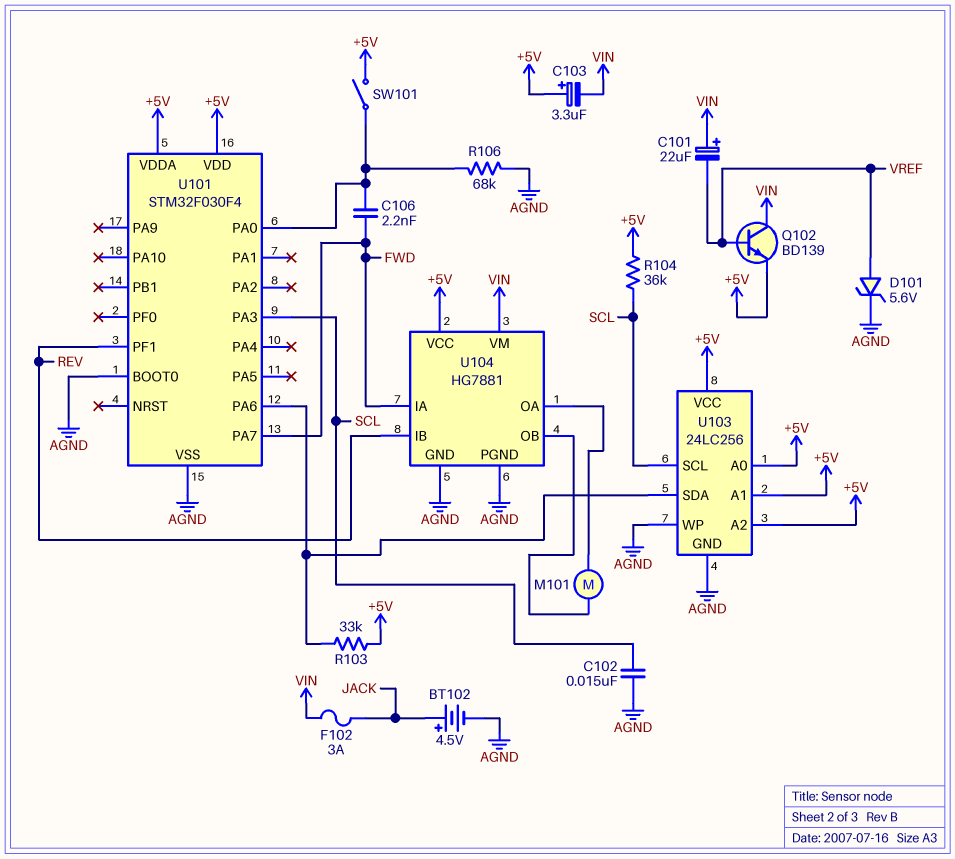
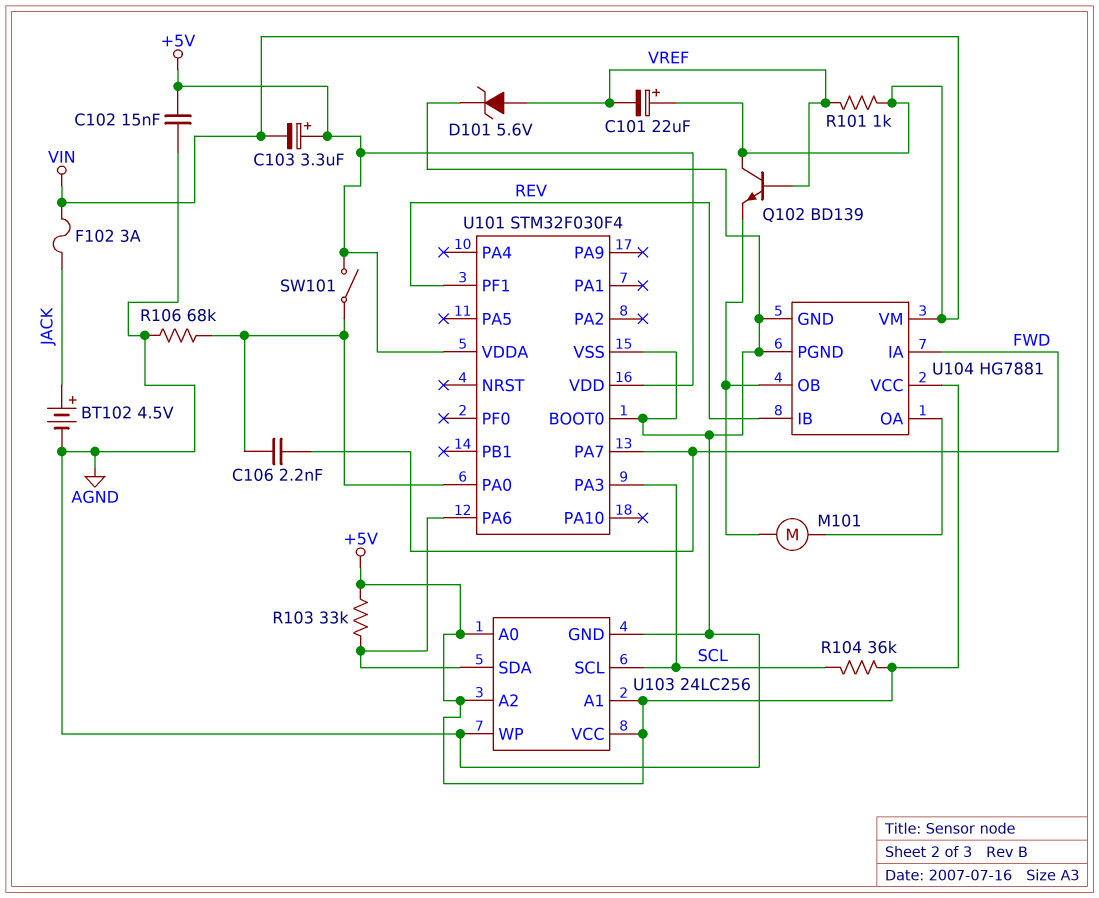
C102: 15nF (AGND, SCL) -> 15nF (+5V, AGND)
Q102: NPN BD139 (B VREF, C VIN, E +5V) -> NPN BD139 (B VREF, C VIN, E U104/OB)
R101: none -> 1k (VIN, VREF)

